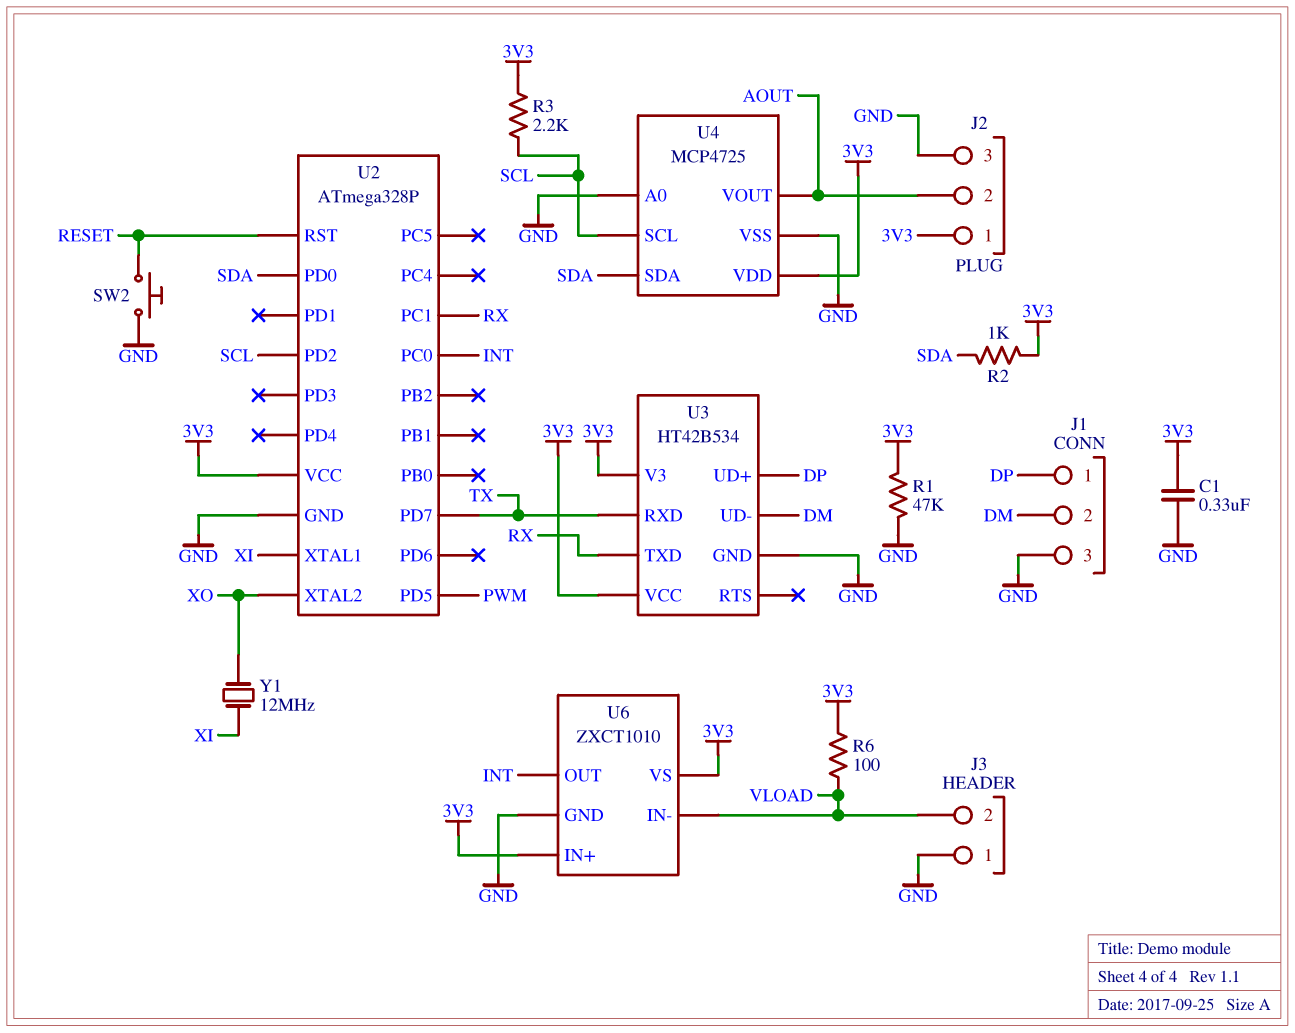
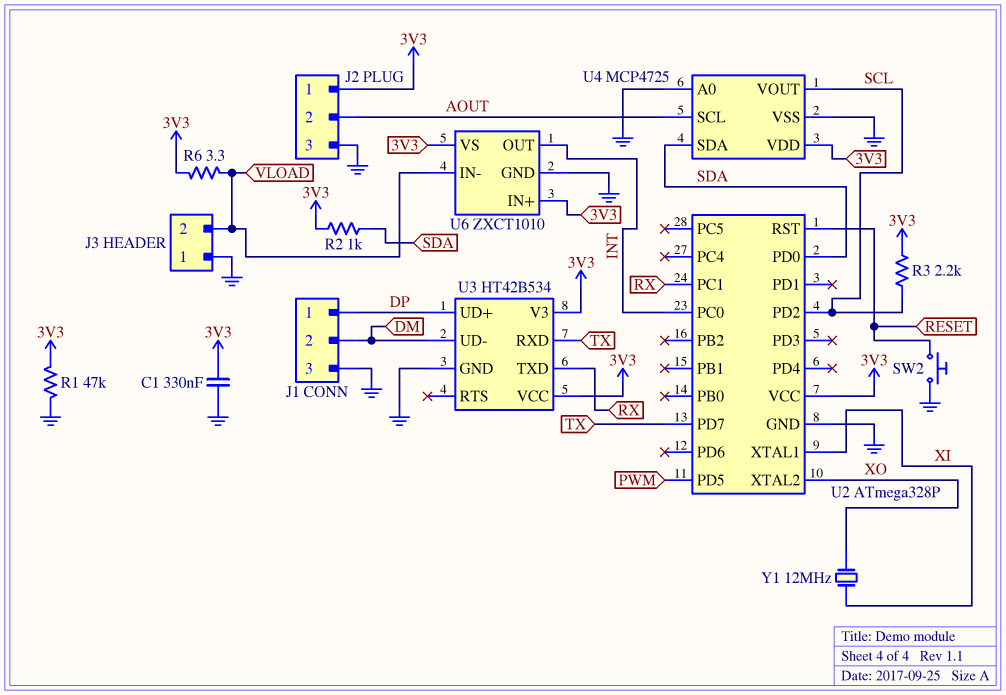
R6: 100 (3V3, VLOAD) -> 3.3 (3V3, VLOAD)
U4 pin SCL: SCL -> AOUT
U4 pin VOUT: AOUT -> SCL

